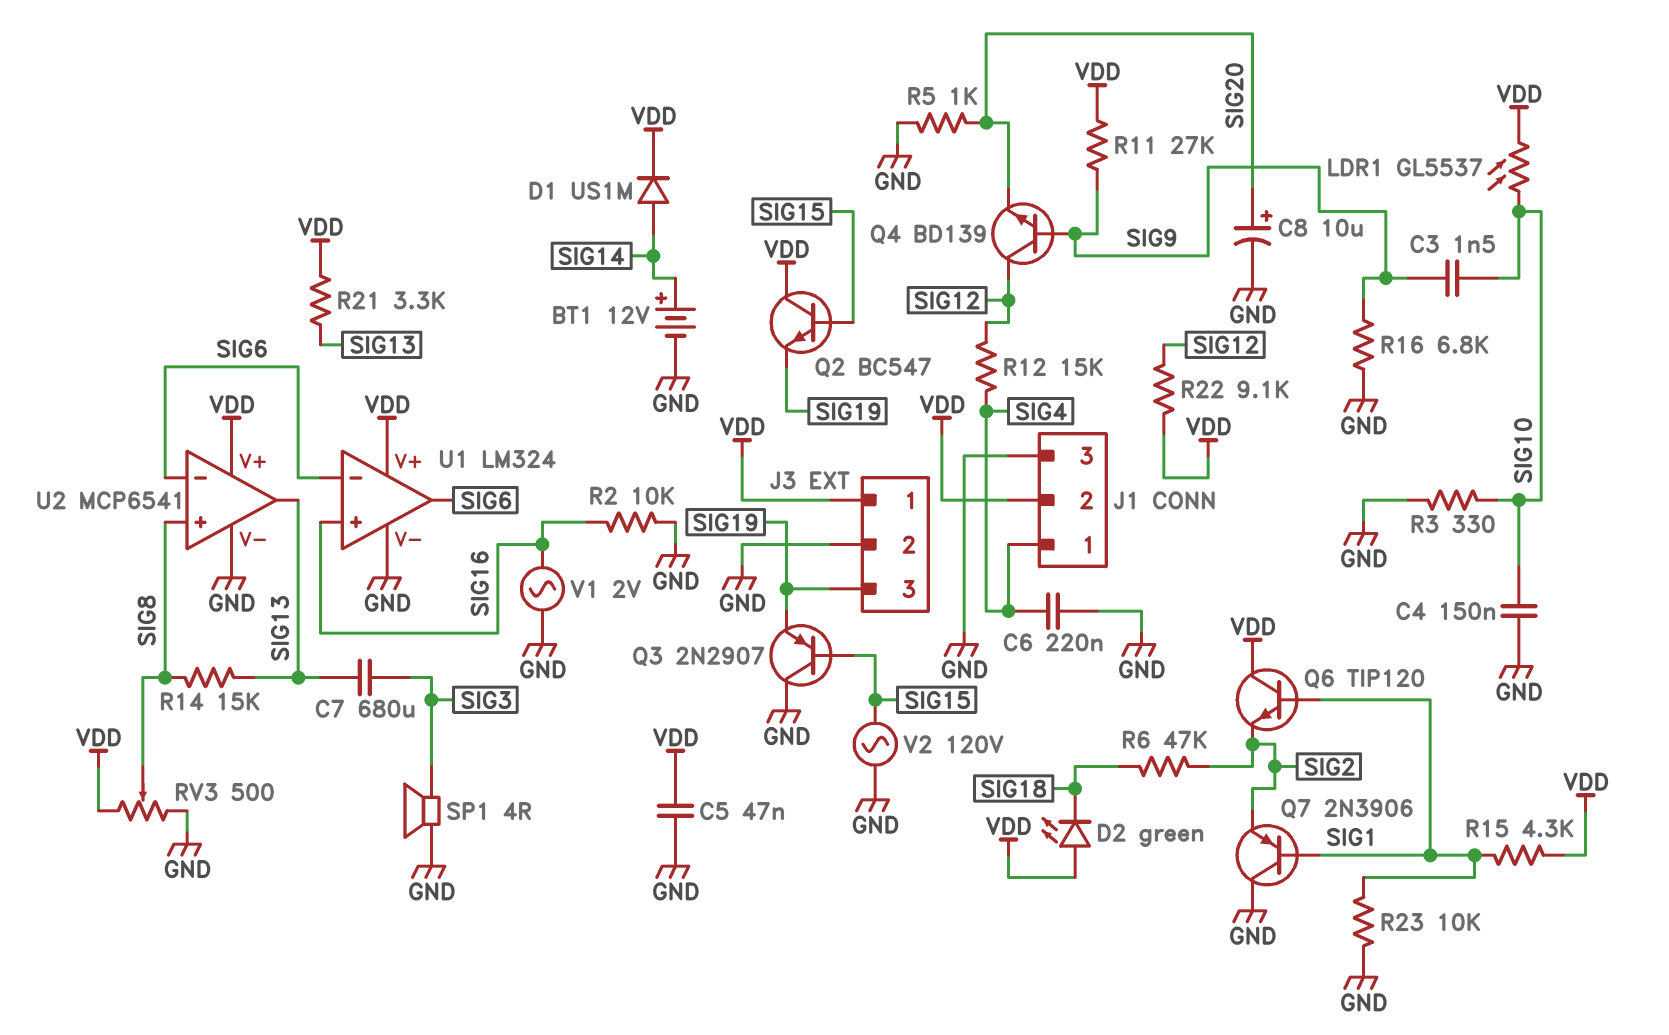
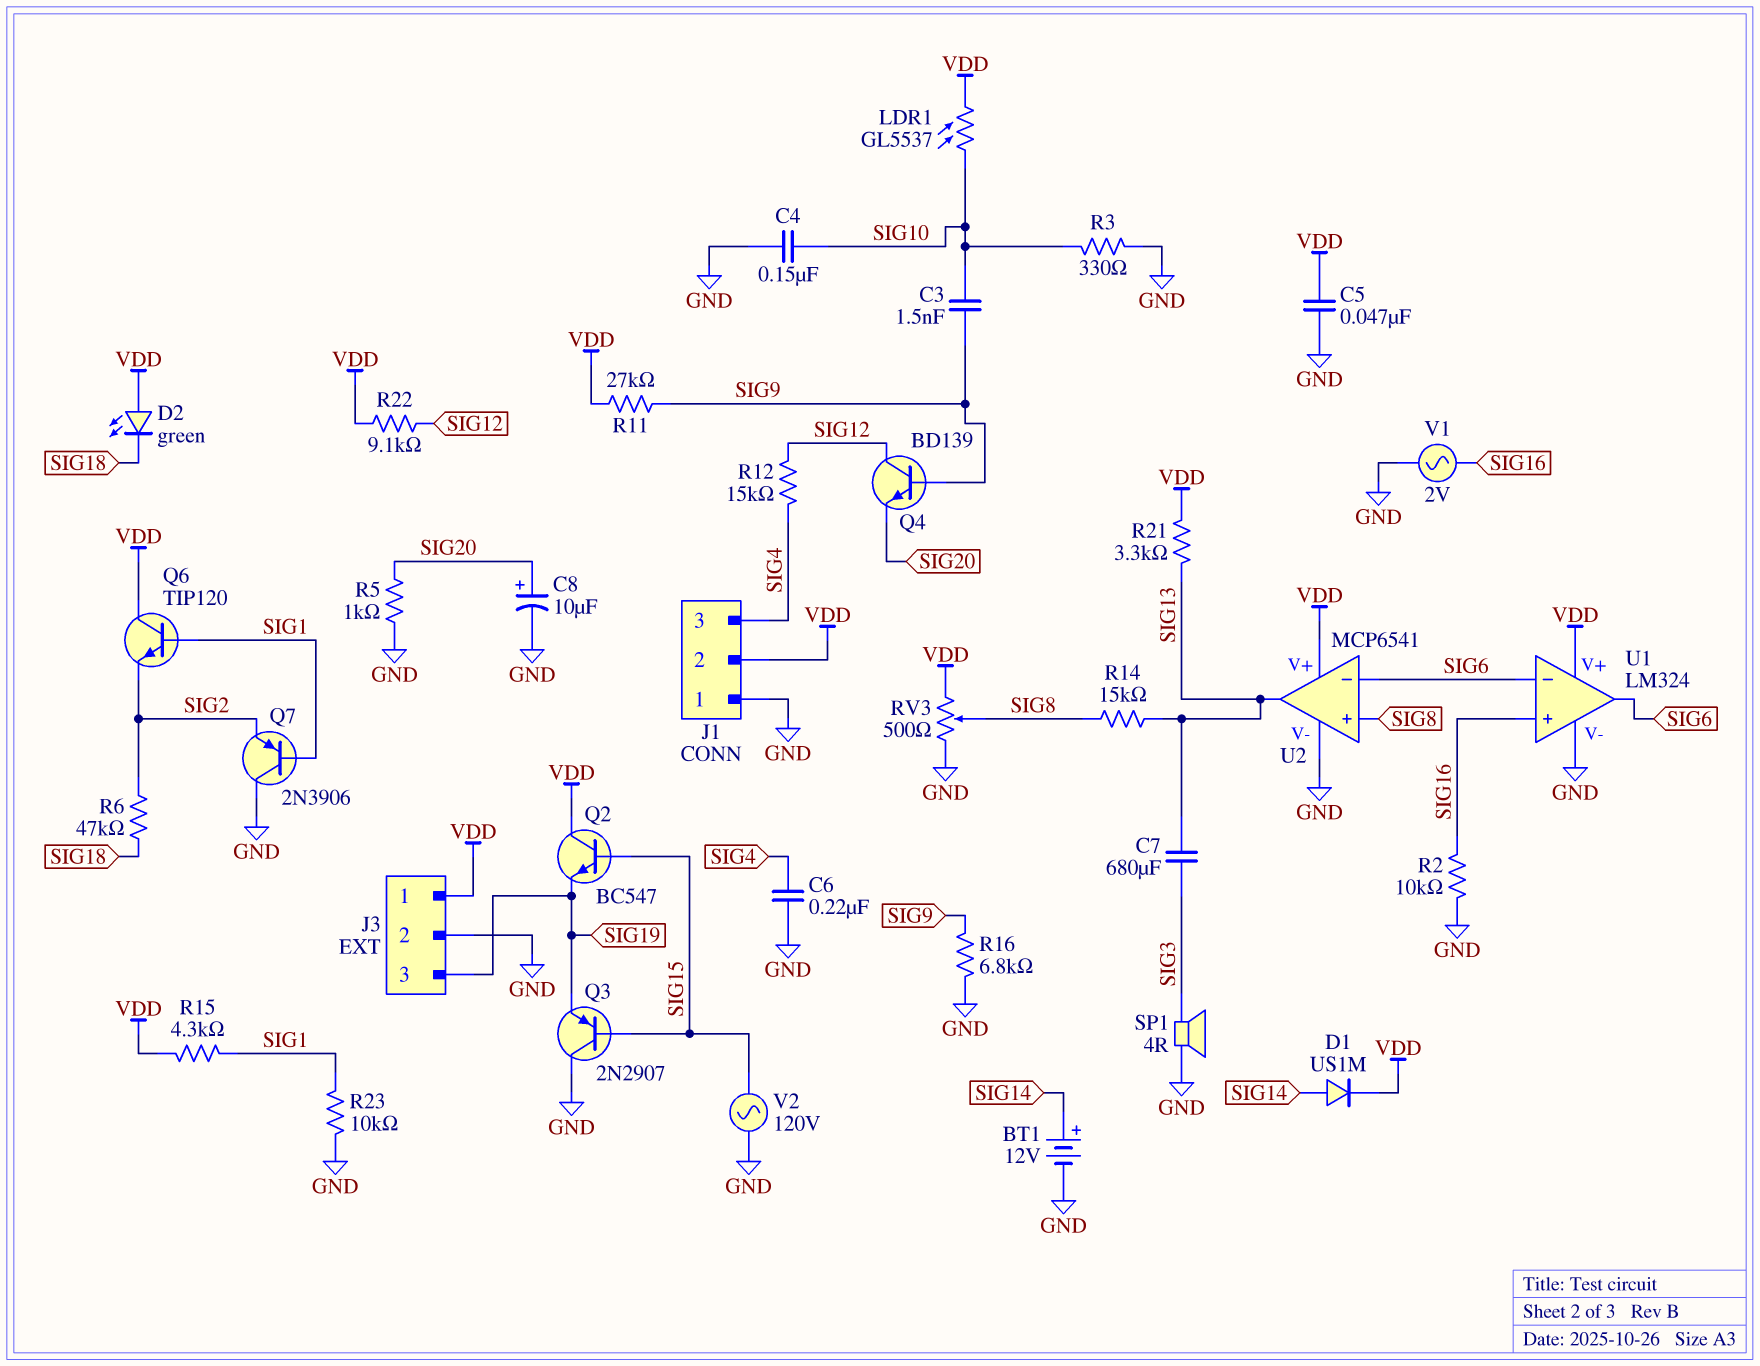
J1 pin 1: SIG4 -> GND
J1 pin 3: GND -> SIG4

